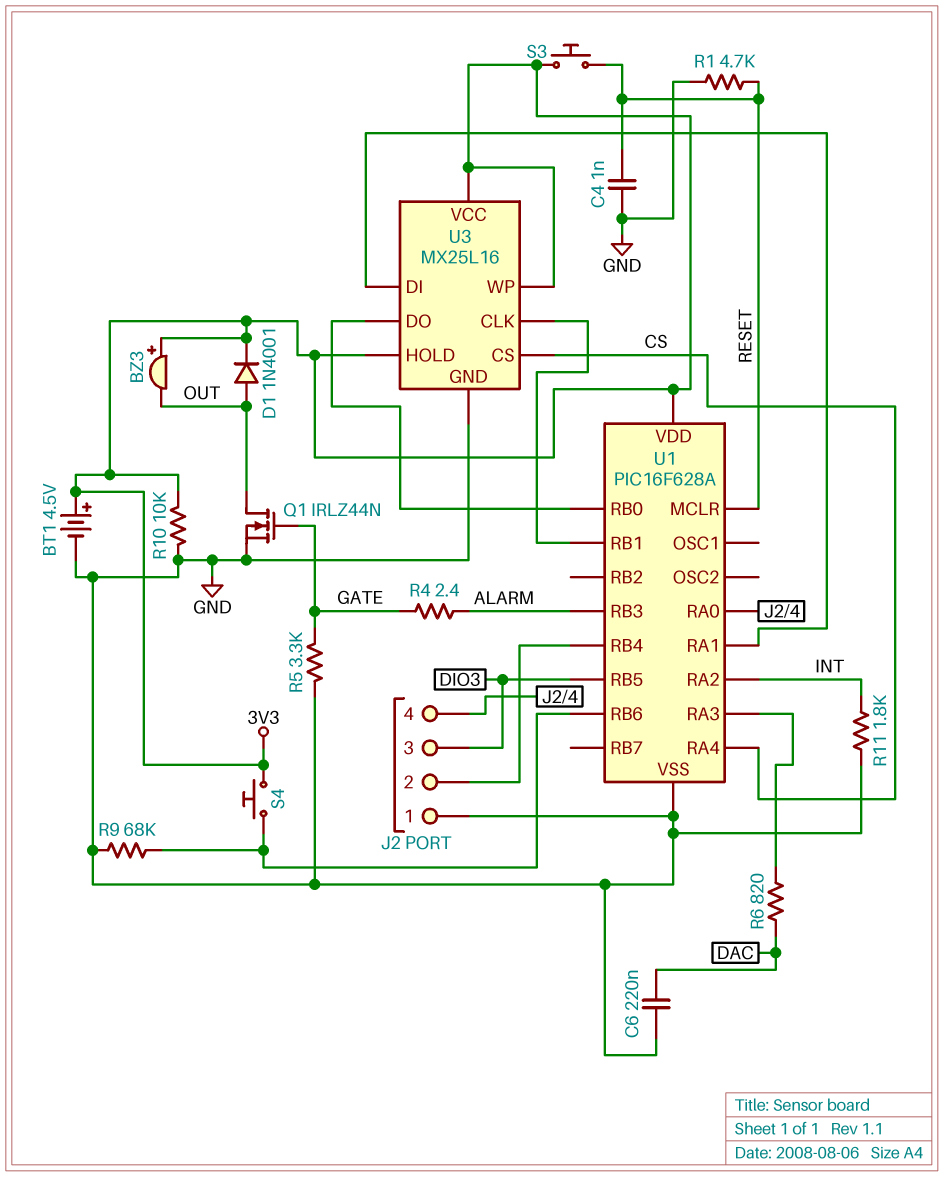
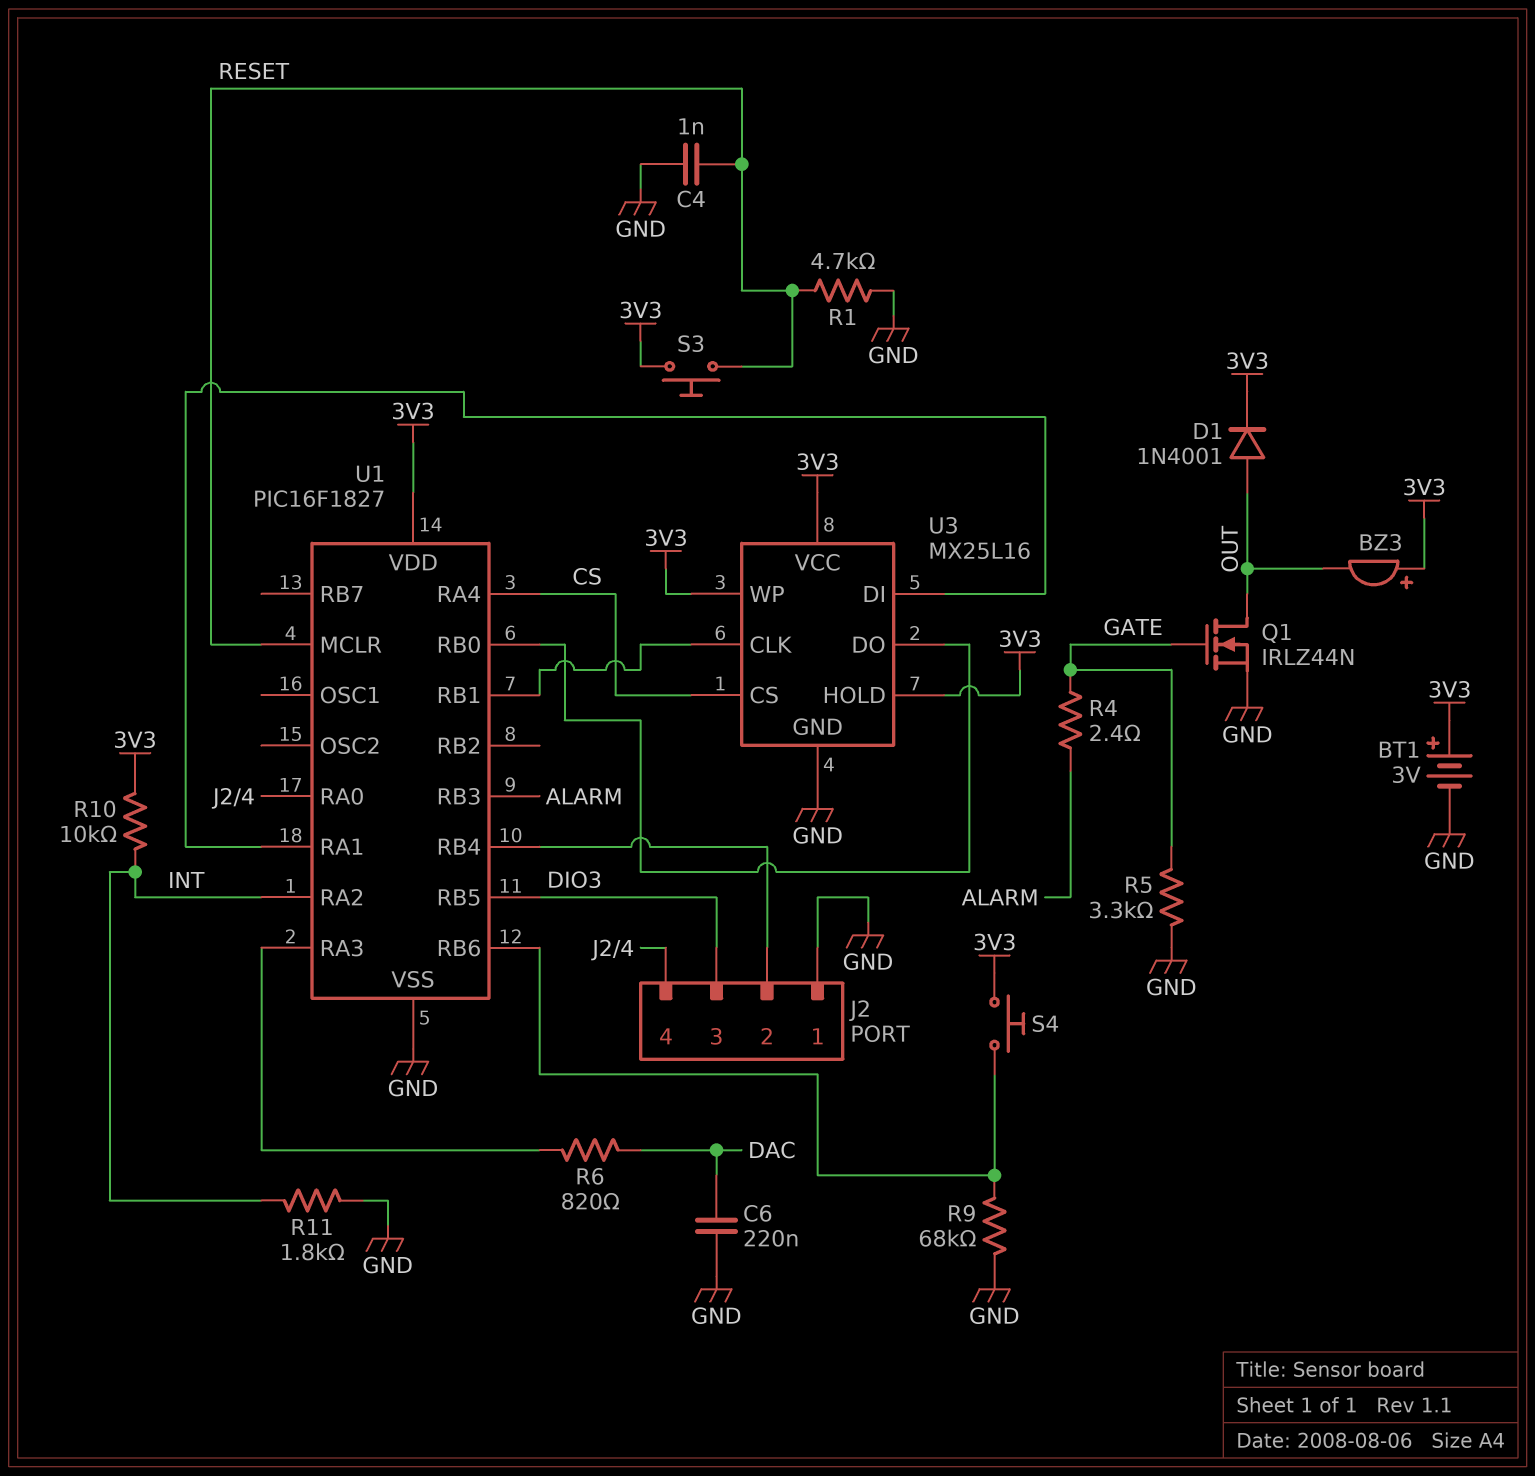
BT1: 4.5V (plus 3V3, minus GND) -> 3V (plus 3V3, minus GND)
R10: 10k (3V3, GND) -> 10k (3V3, INT)
U1: PIC16F628A -> PIC16F1827

